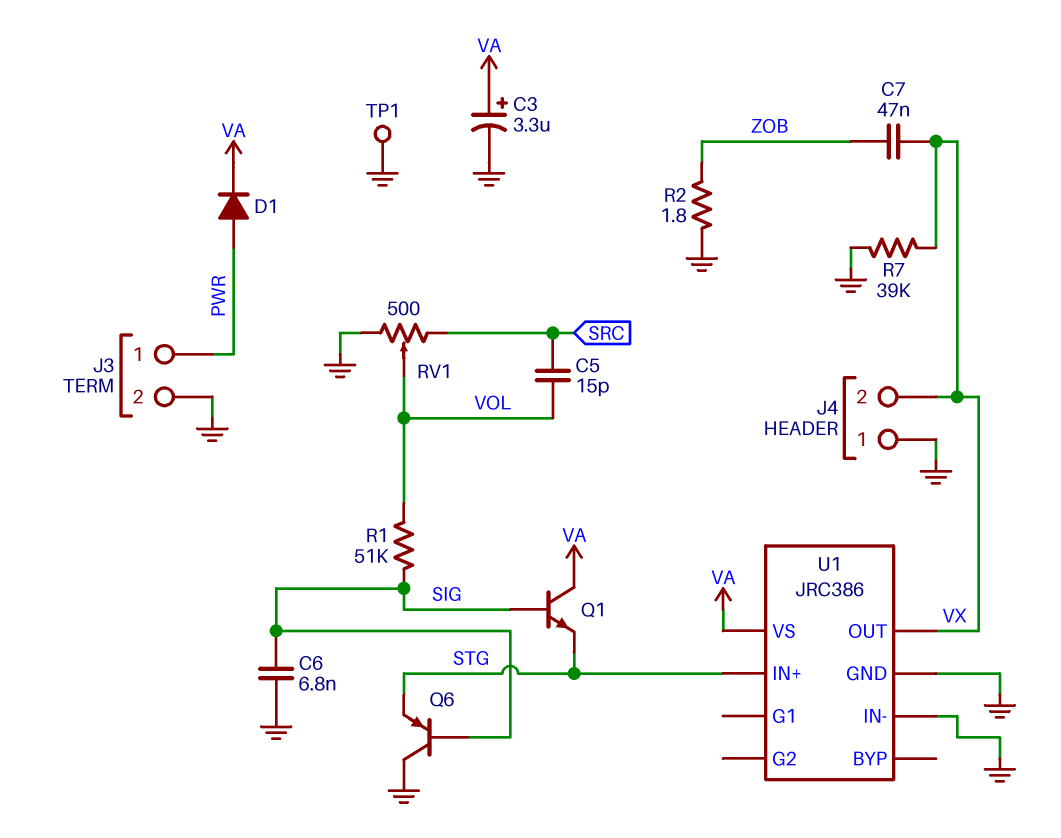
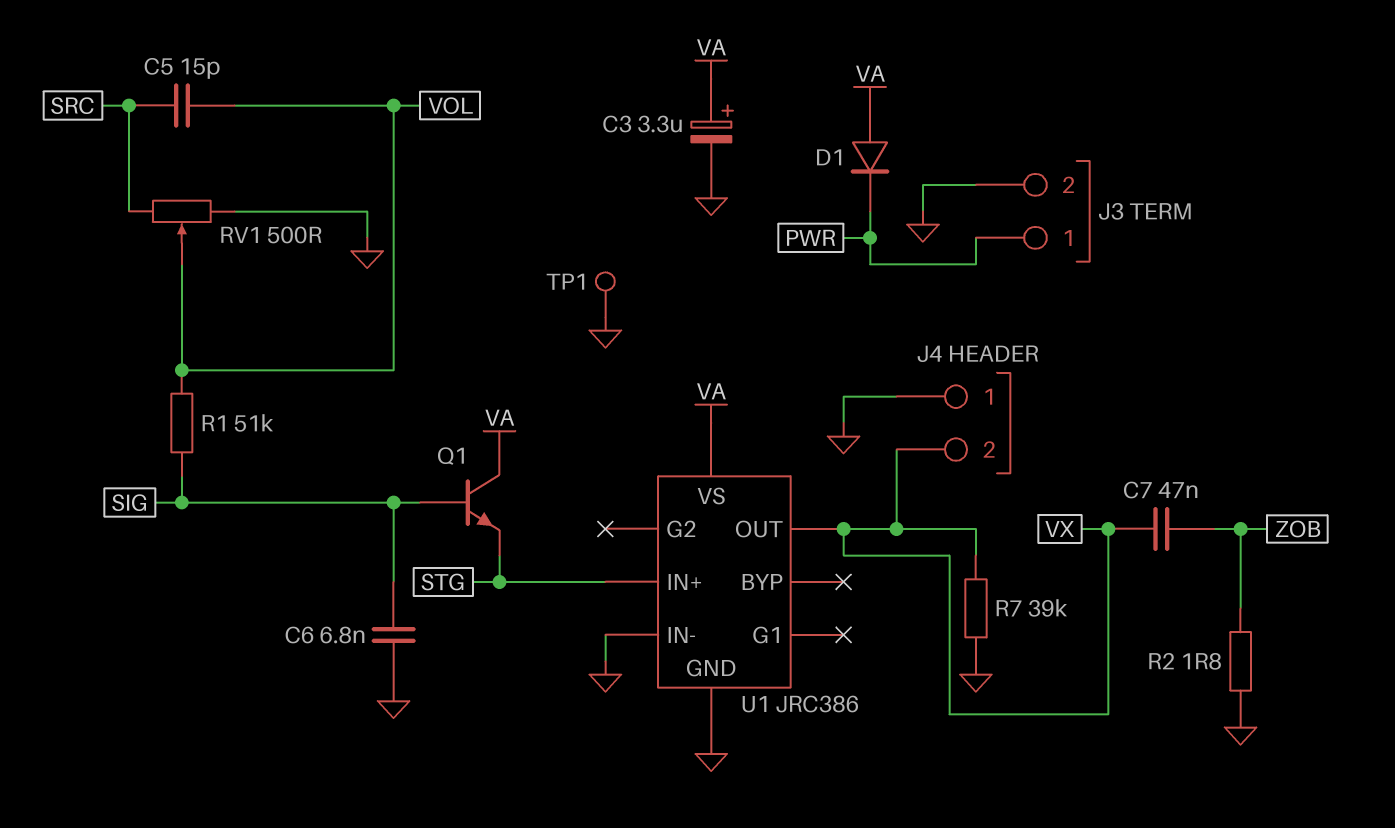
D1: diode (A PWR, K VA) -> diode (A VA, K PWR)
Q6: PNP (B SIG, C GND, E STG) -> none

